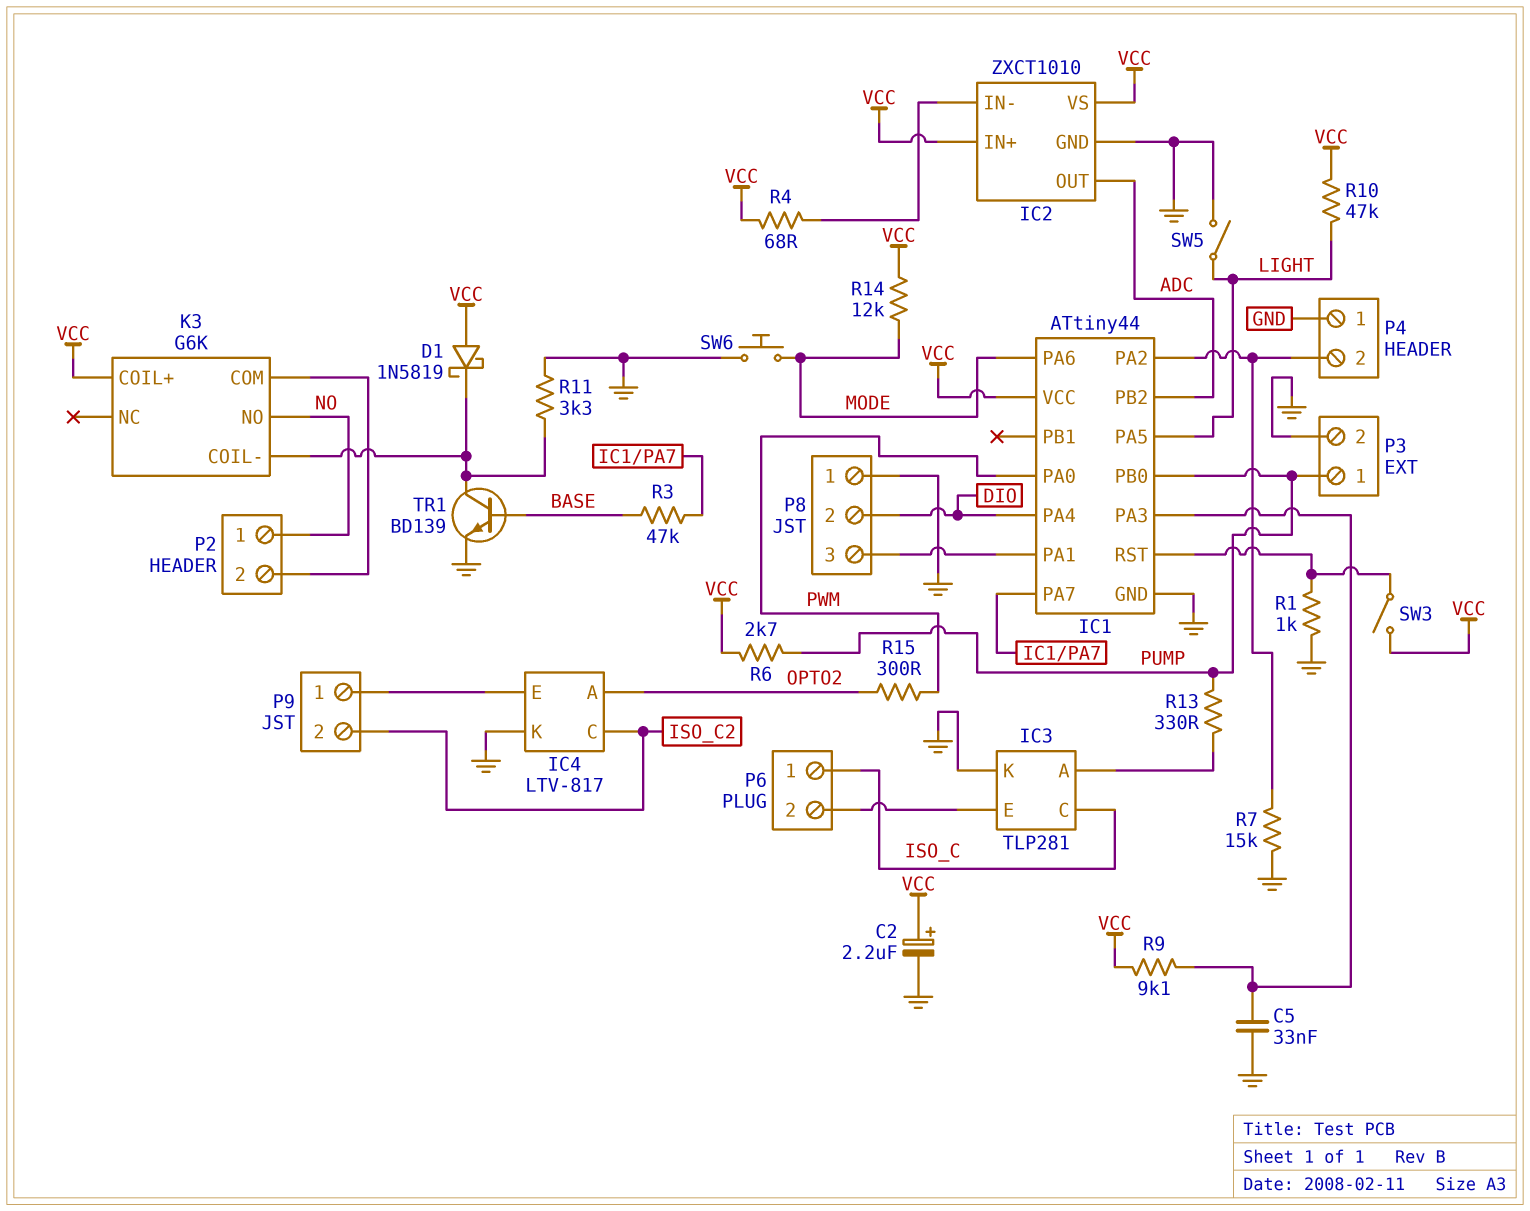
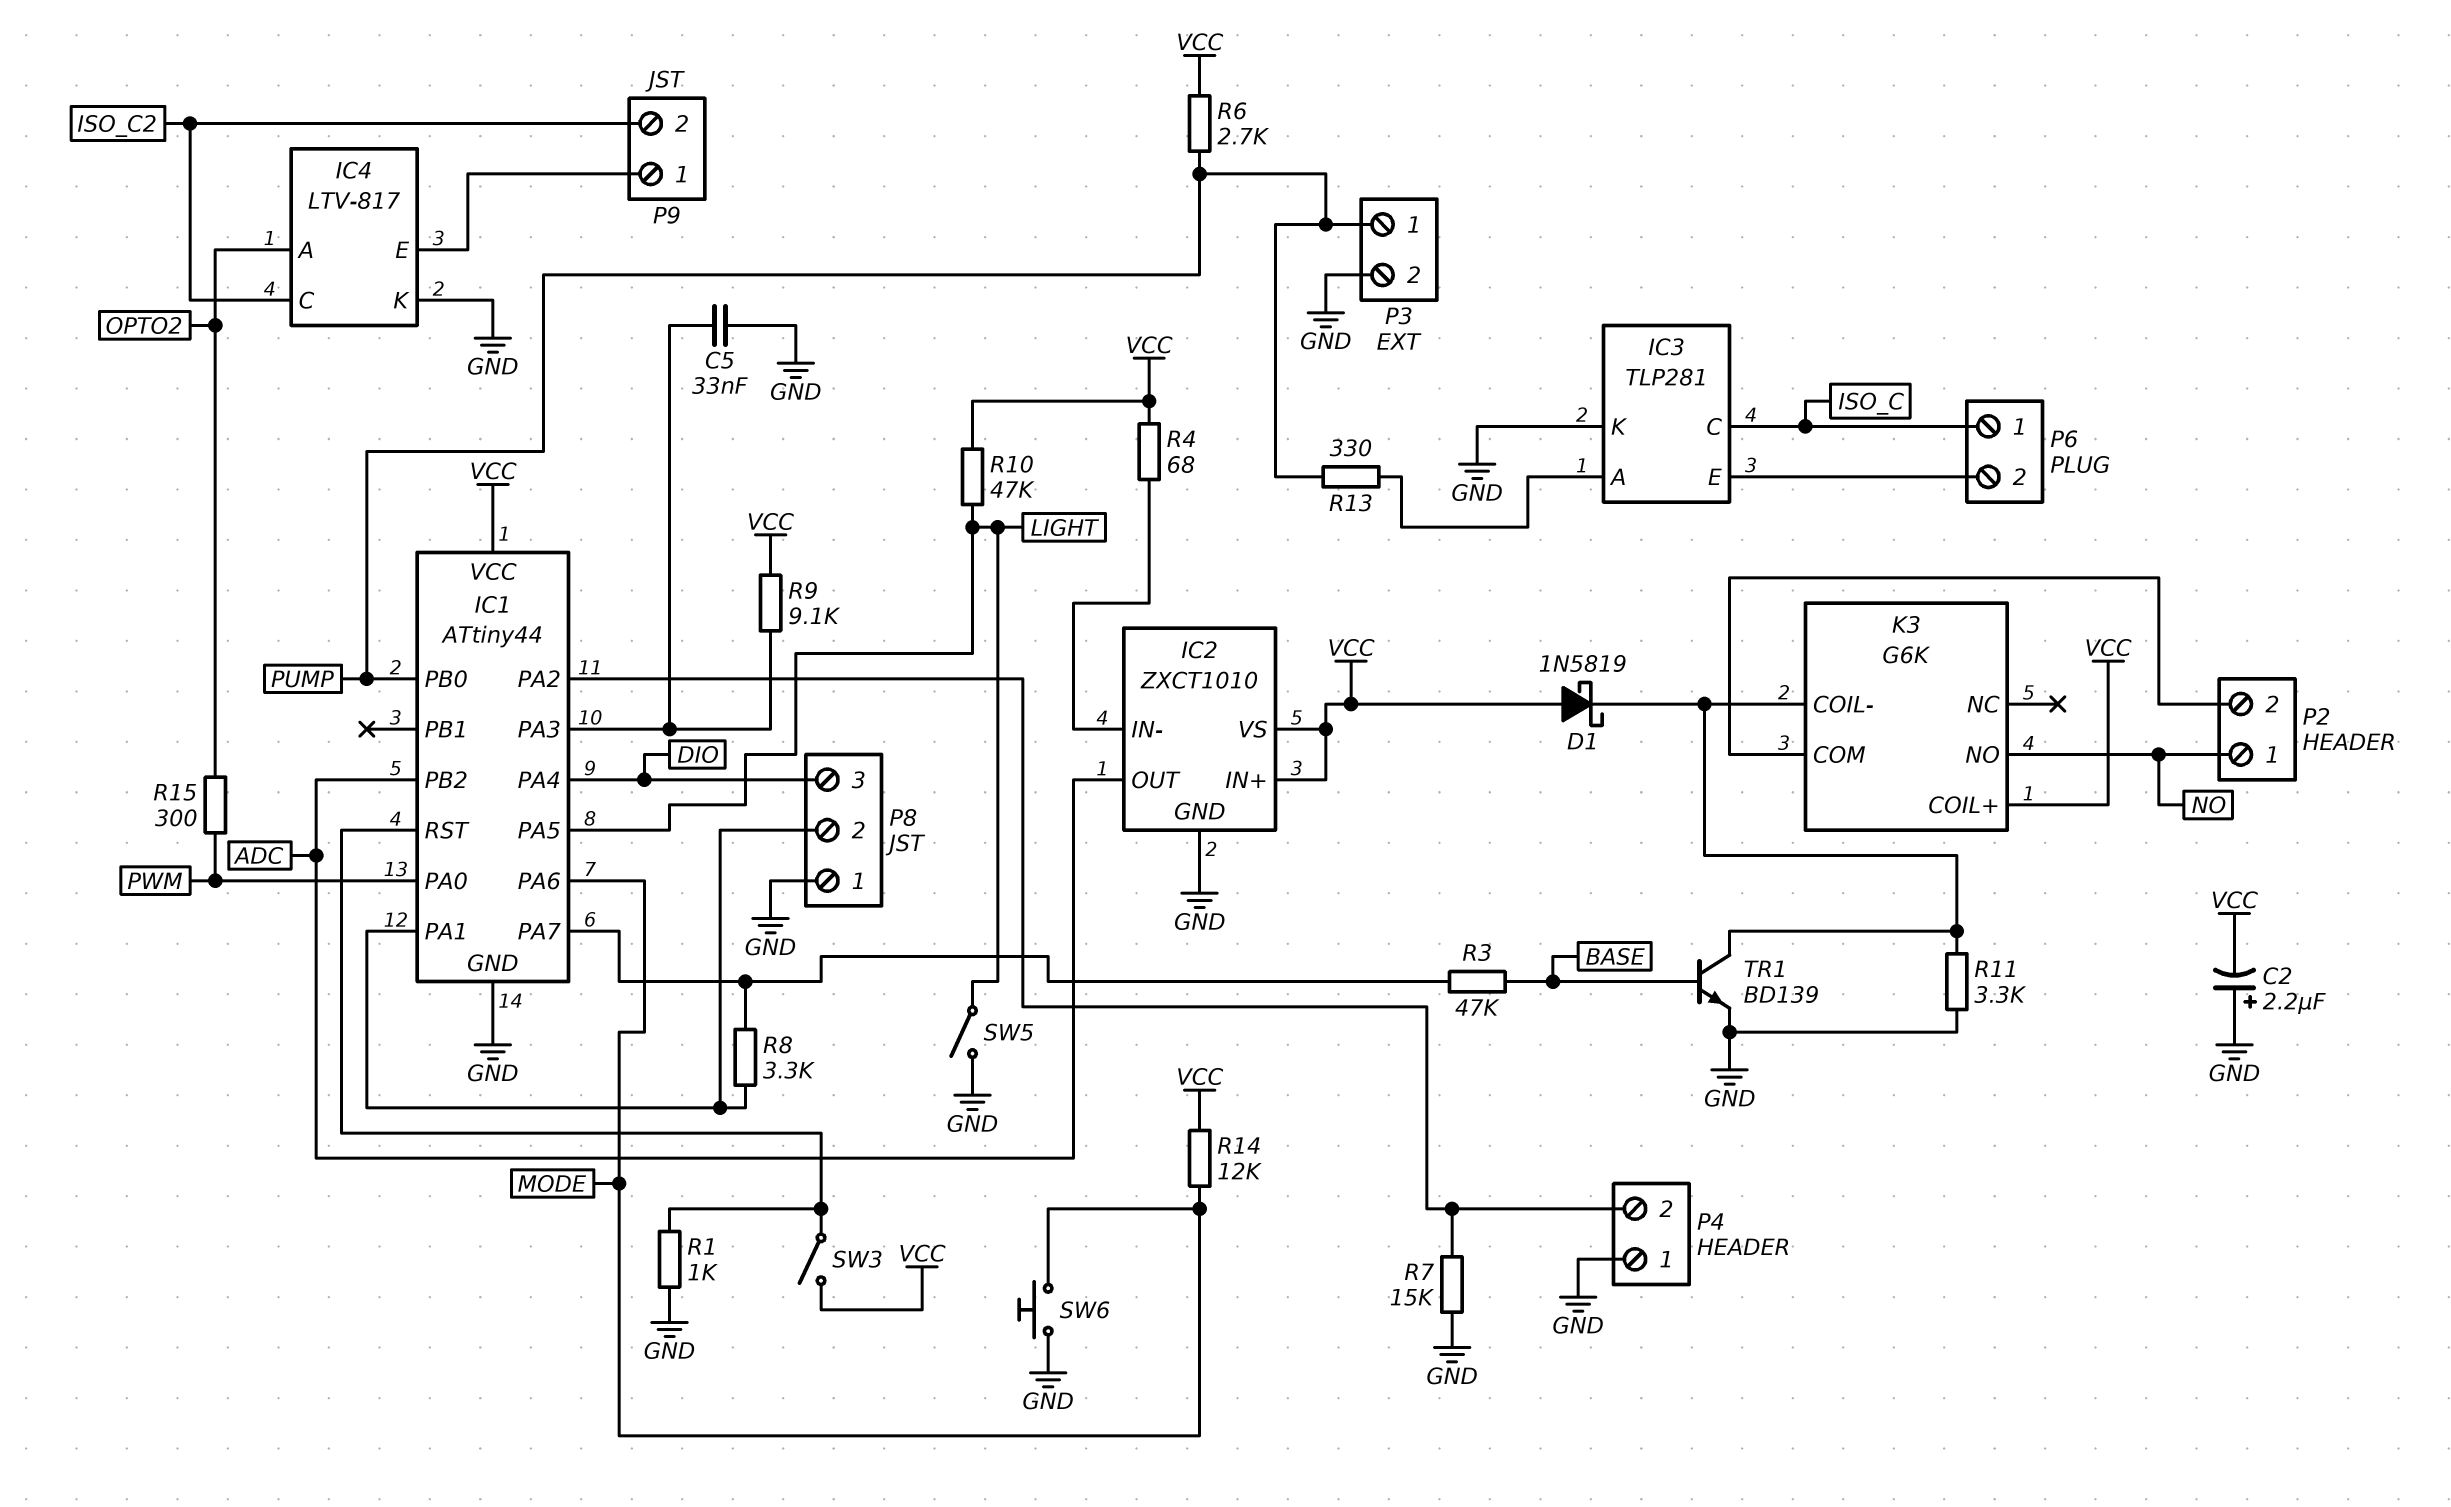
C2: 2.2uF (plus VCC, minus GND) -> 2.2uF (plus GND, minus VCC)
P8 pin 2: DIO -> IC1/PA1
P8 pin 3: IC1/PA1 -> DIO
R8: none -> 3.3k (IC1/PA1, IC1/PA7)

